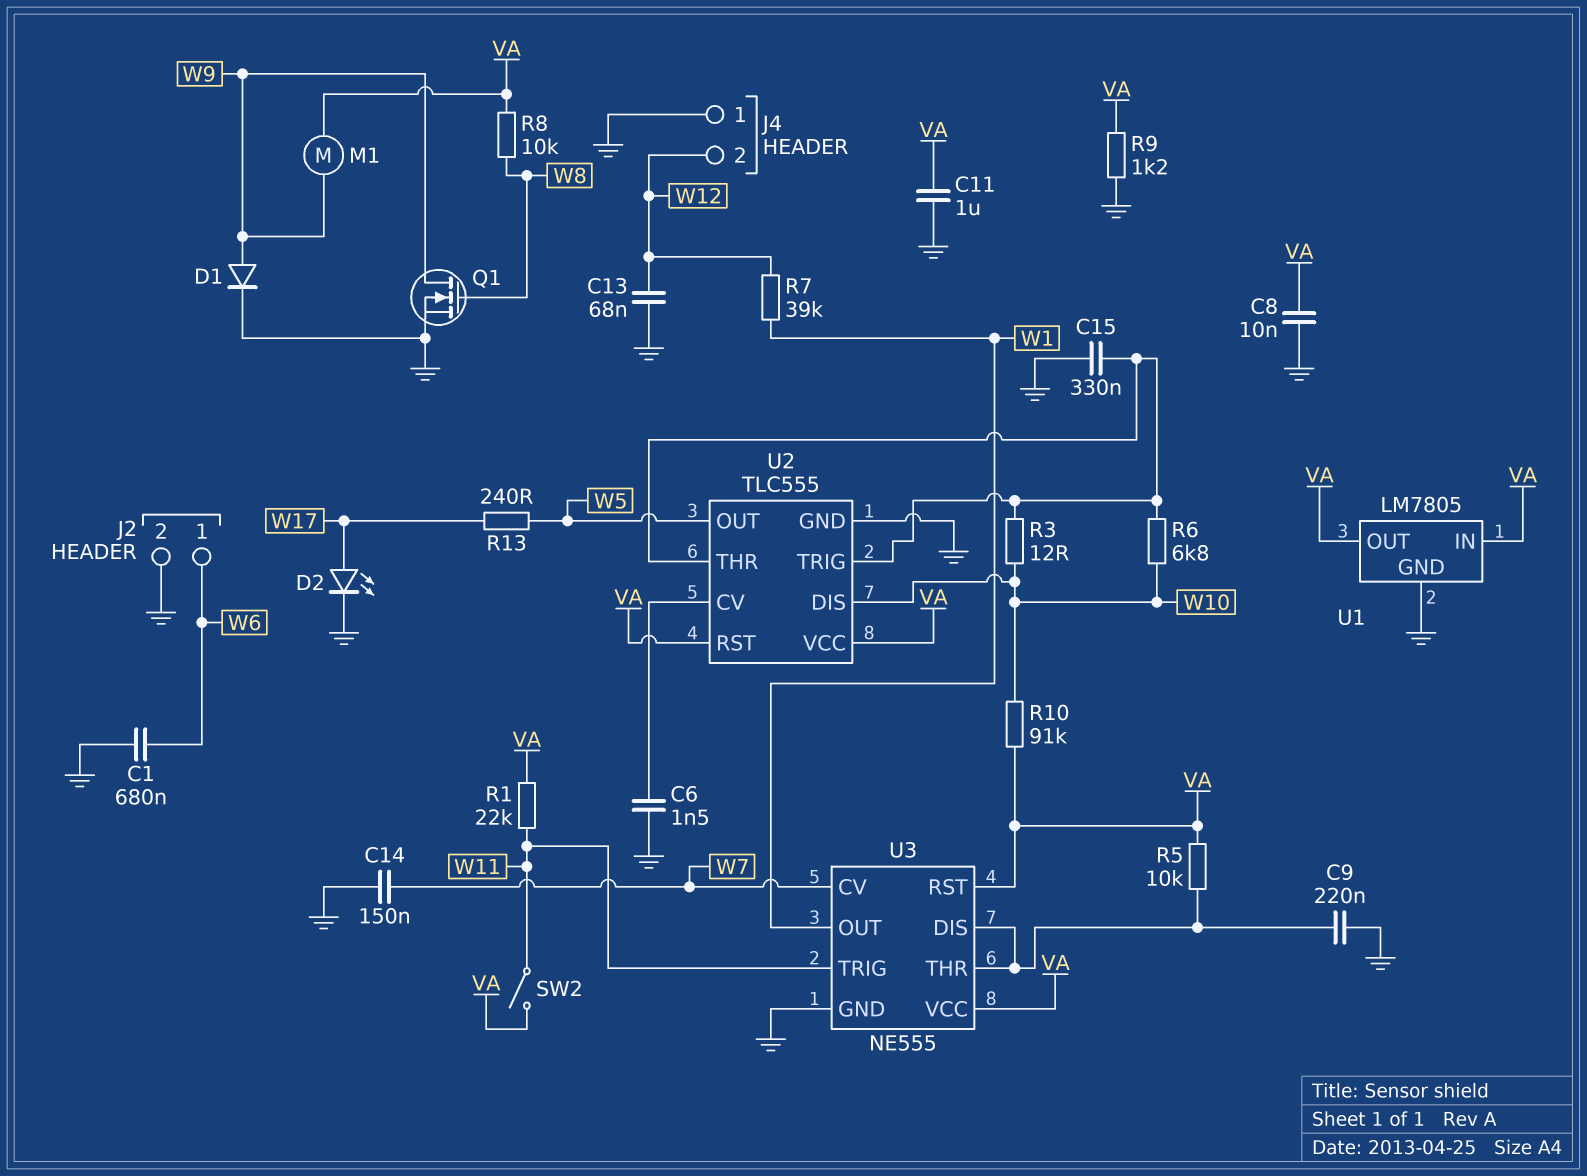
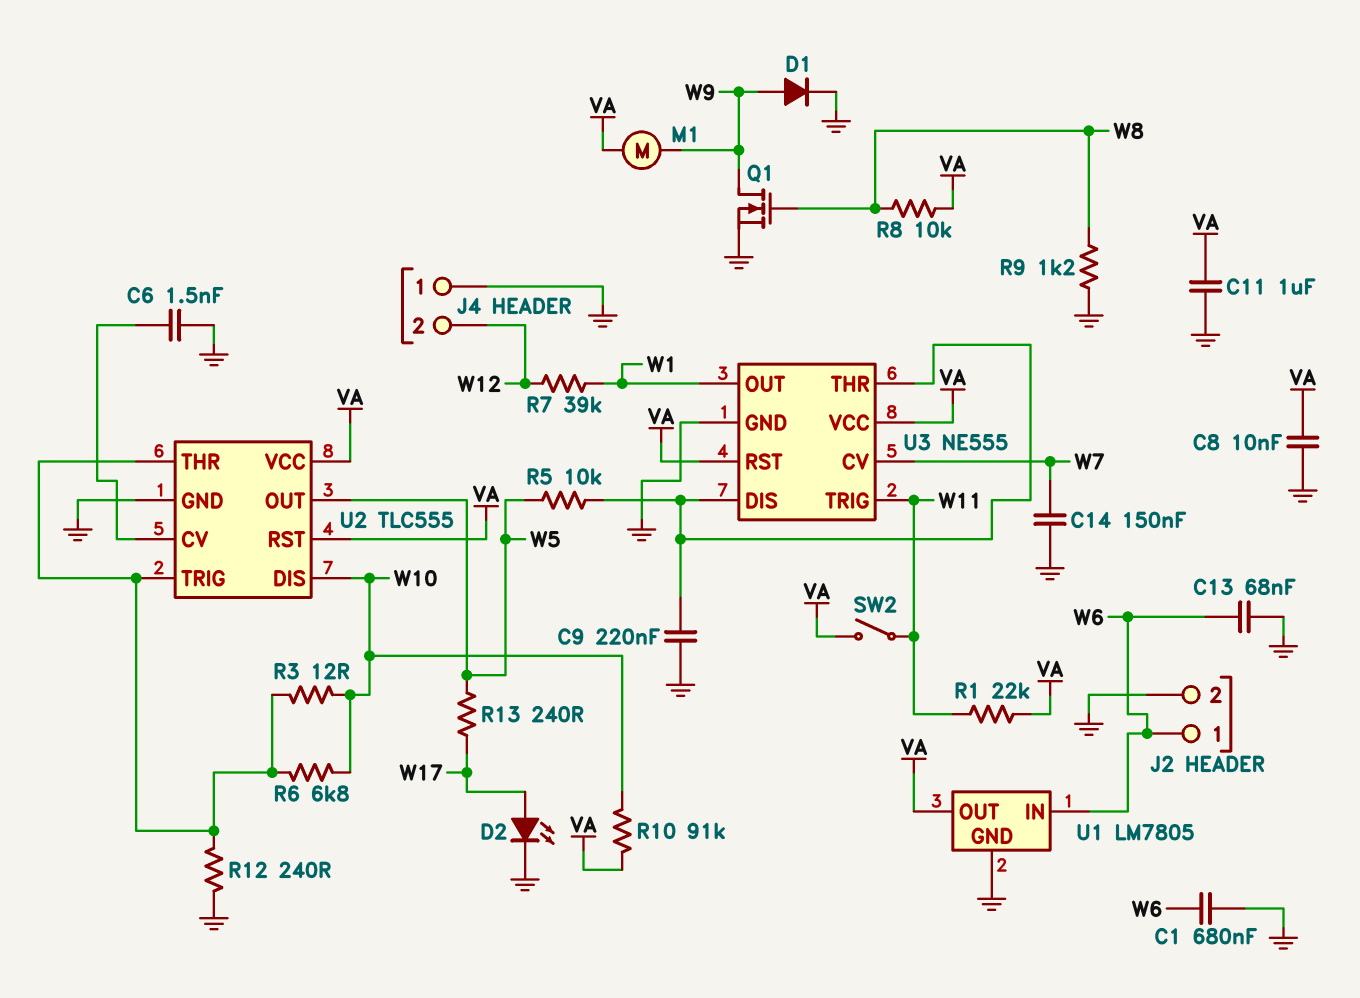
C13: 68nF (GND, W12) -> 68nF (GND, W6)
C15: 330nF (GND, U2/THR) -> none
R5: 10k (U3/DIS, VA) -> 10k (U3/DIS, W5)
R9: 1.2k (GND, VA) -> 1.2k (GND, W8)
R12: none -> 240 (GND, U2/THR)
U1 pin IN: VA -> W6

